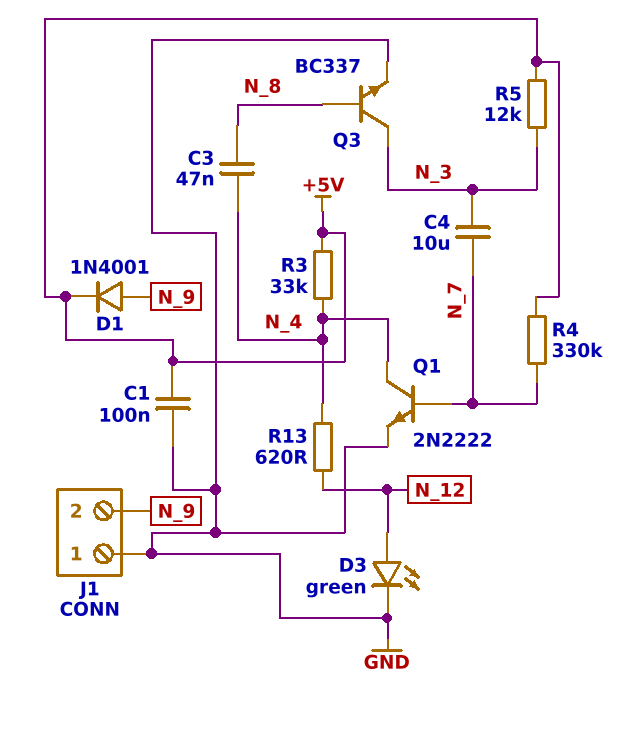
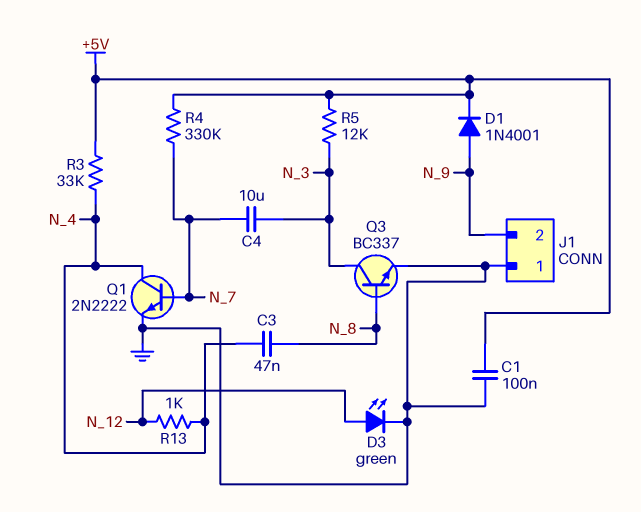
R13: 620 (N_4, N_12) -> 1k (N_4, N_12)

